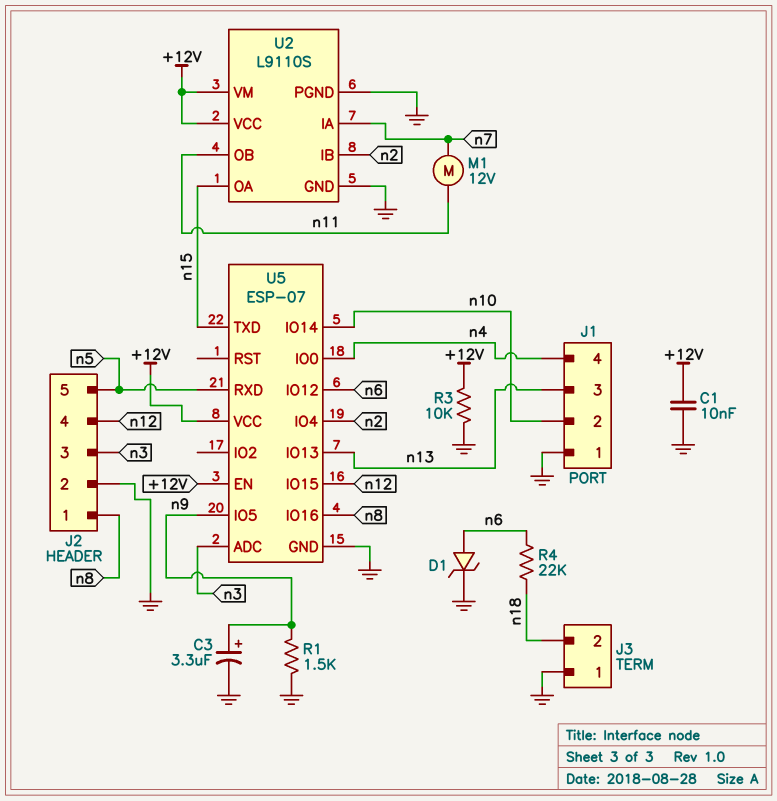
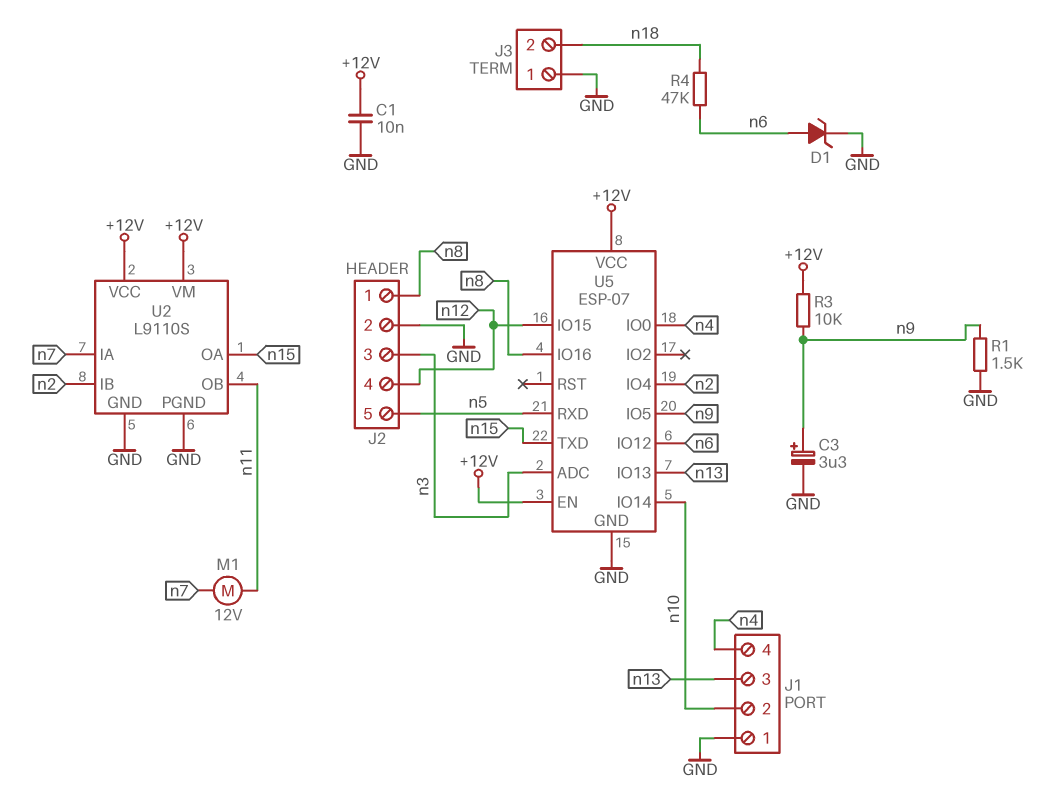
R3: 10k (+12V, GND) -> 10k (+12V, n9)
R4: 22k (n6, n18) -> 47k (n6, n18)

